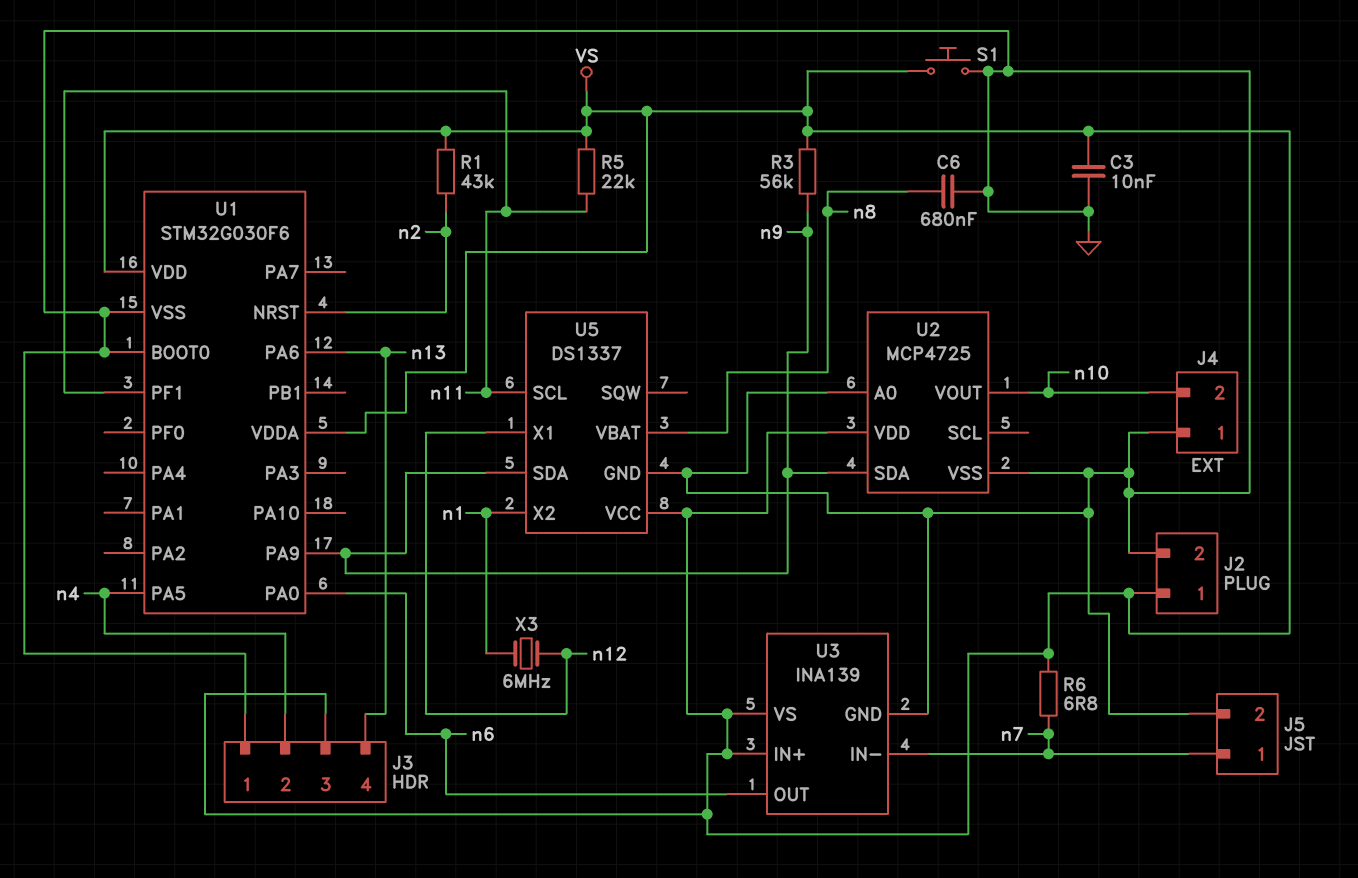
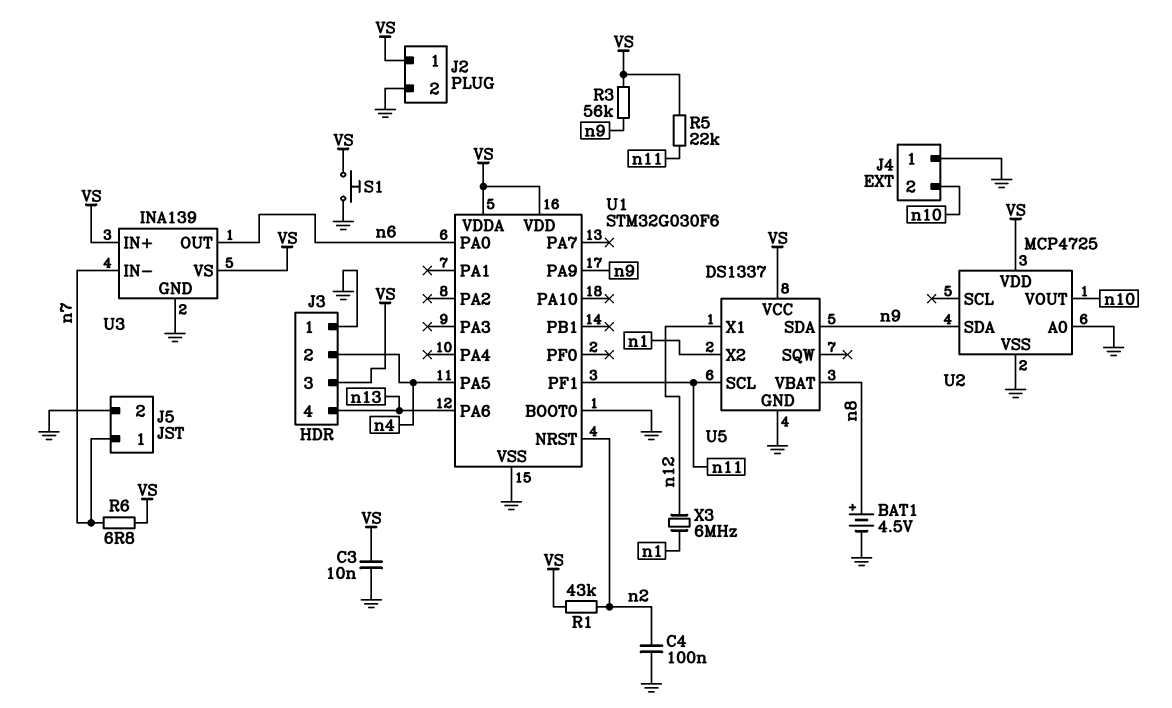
BAT1: none -> 4.5V (plus n8, minus GND)
C4: none -> 100nF (GND, n2)
C6: 680nF (GND, n8) -> none

